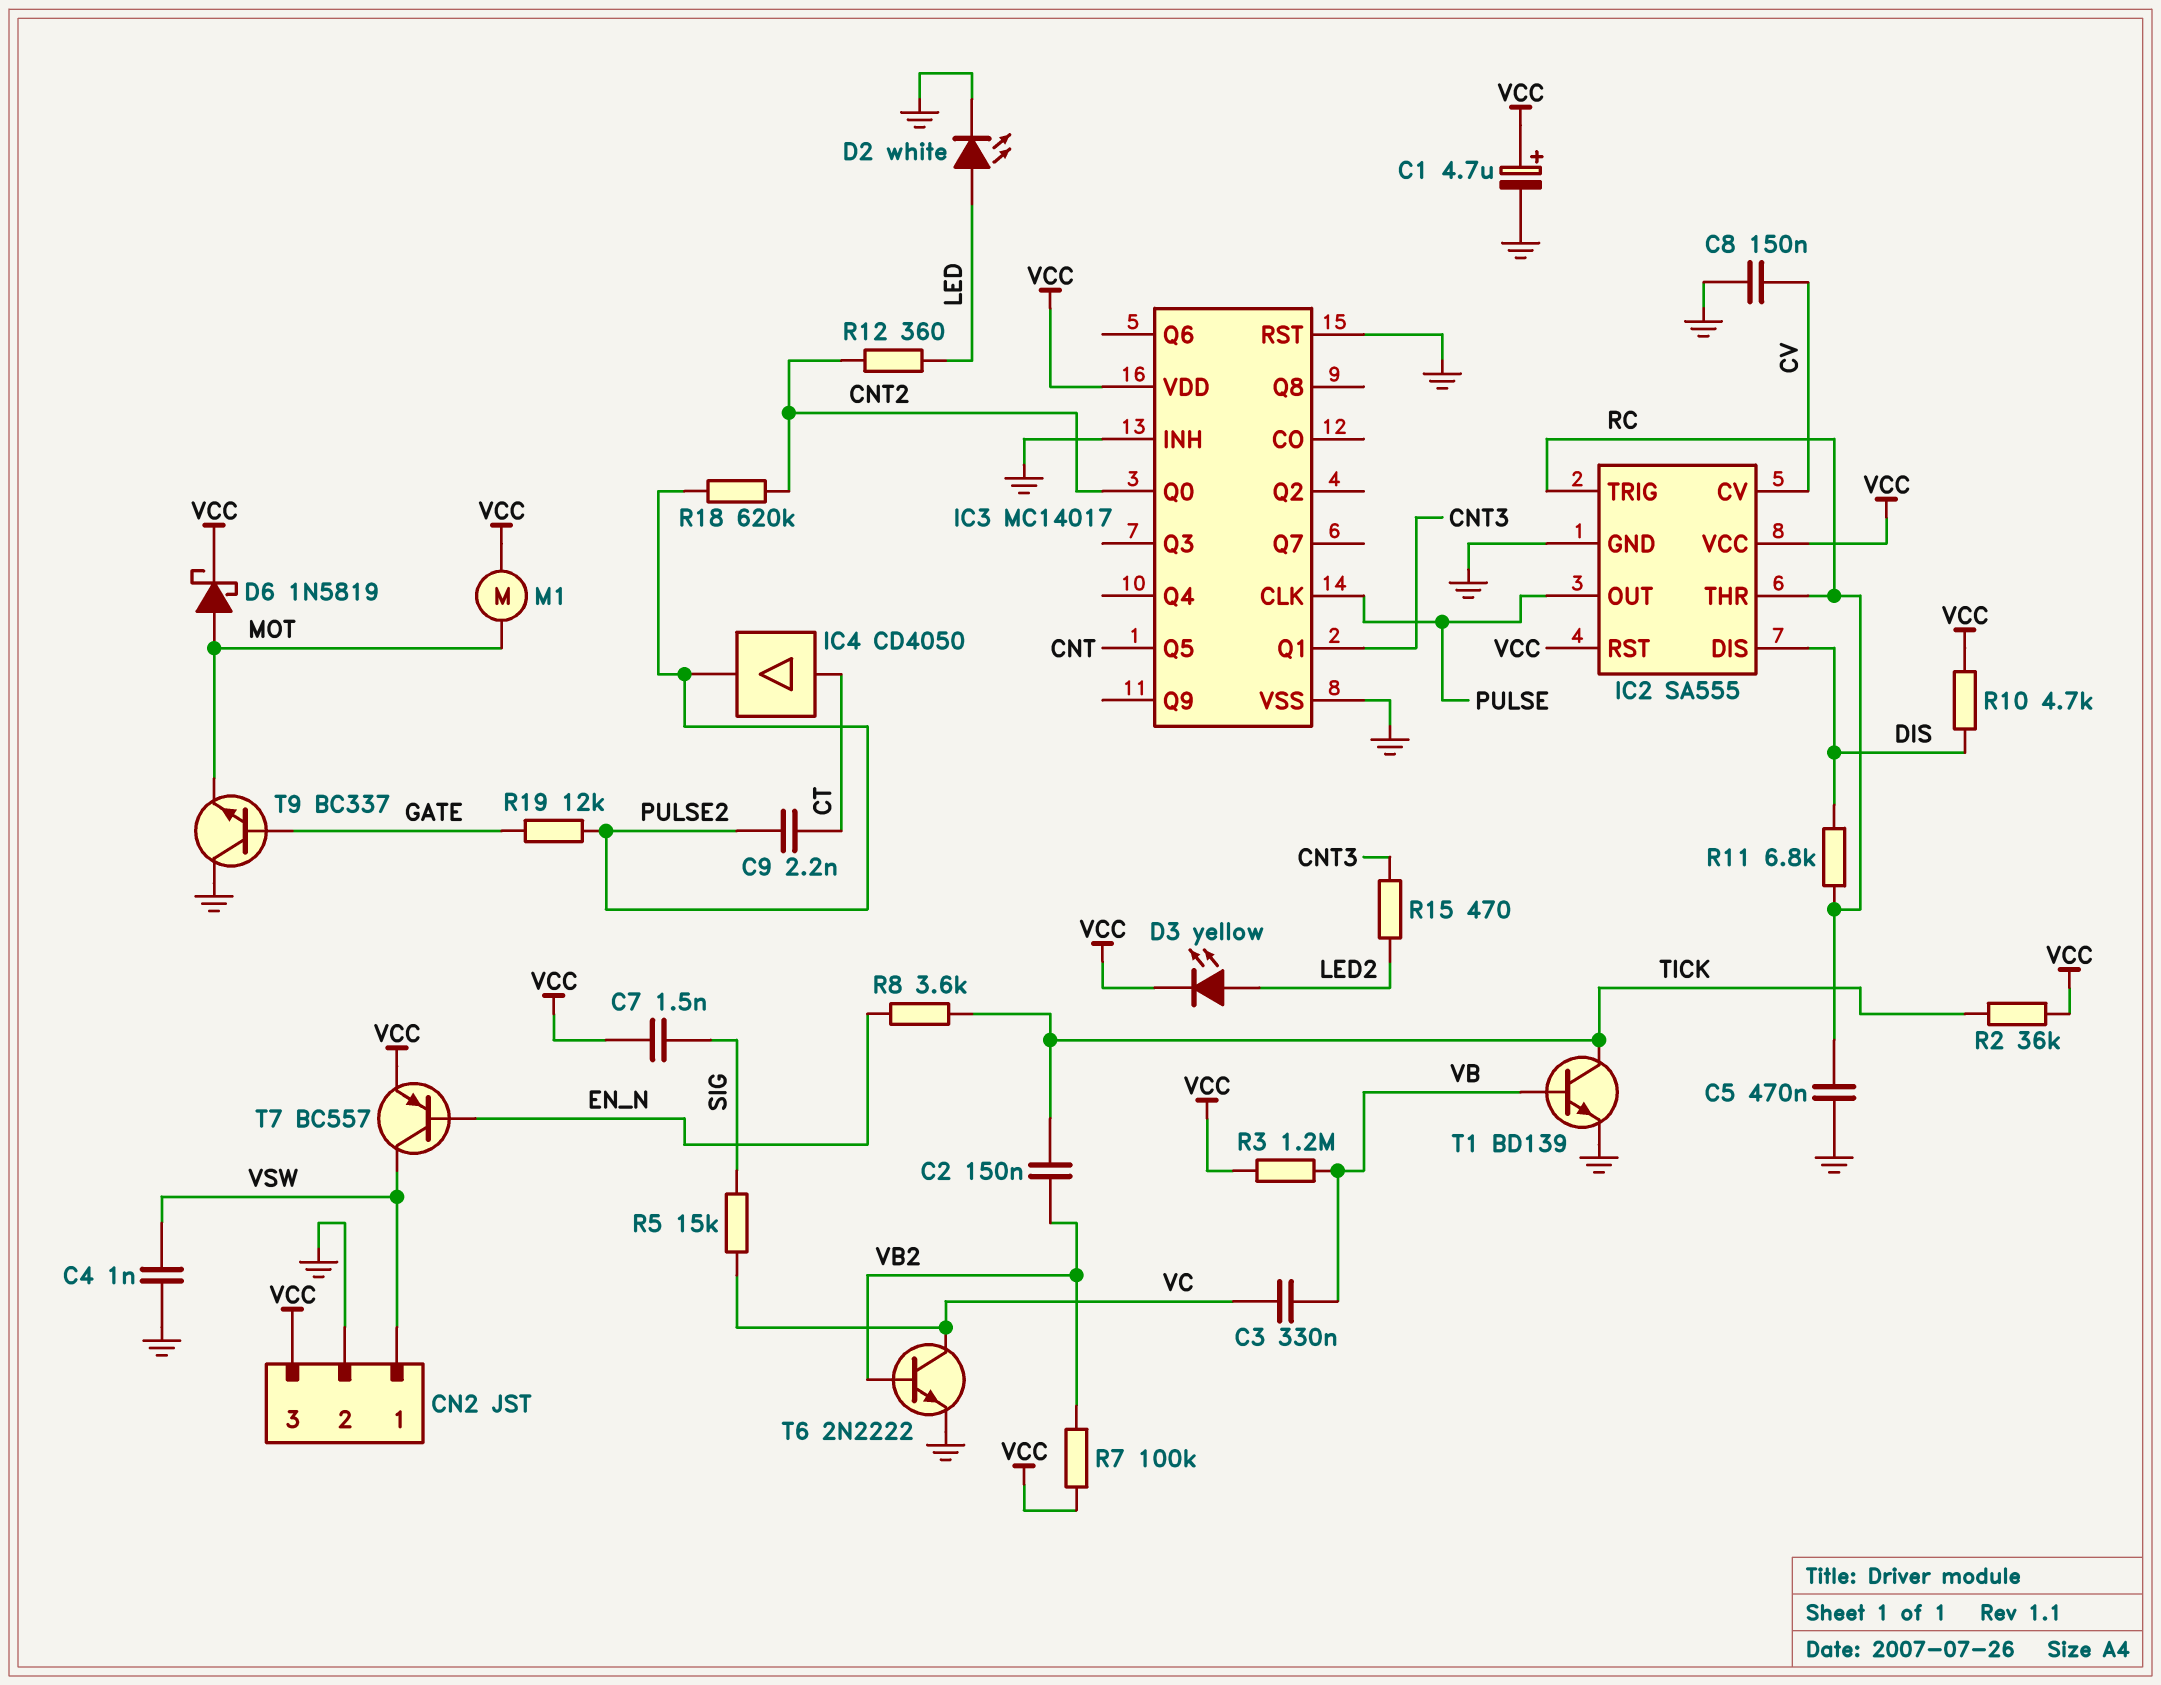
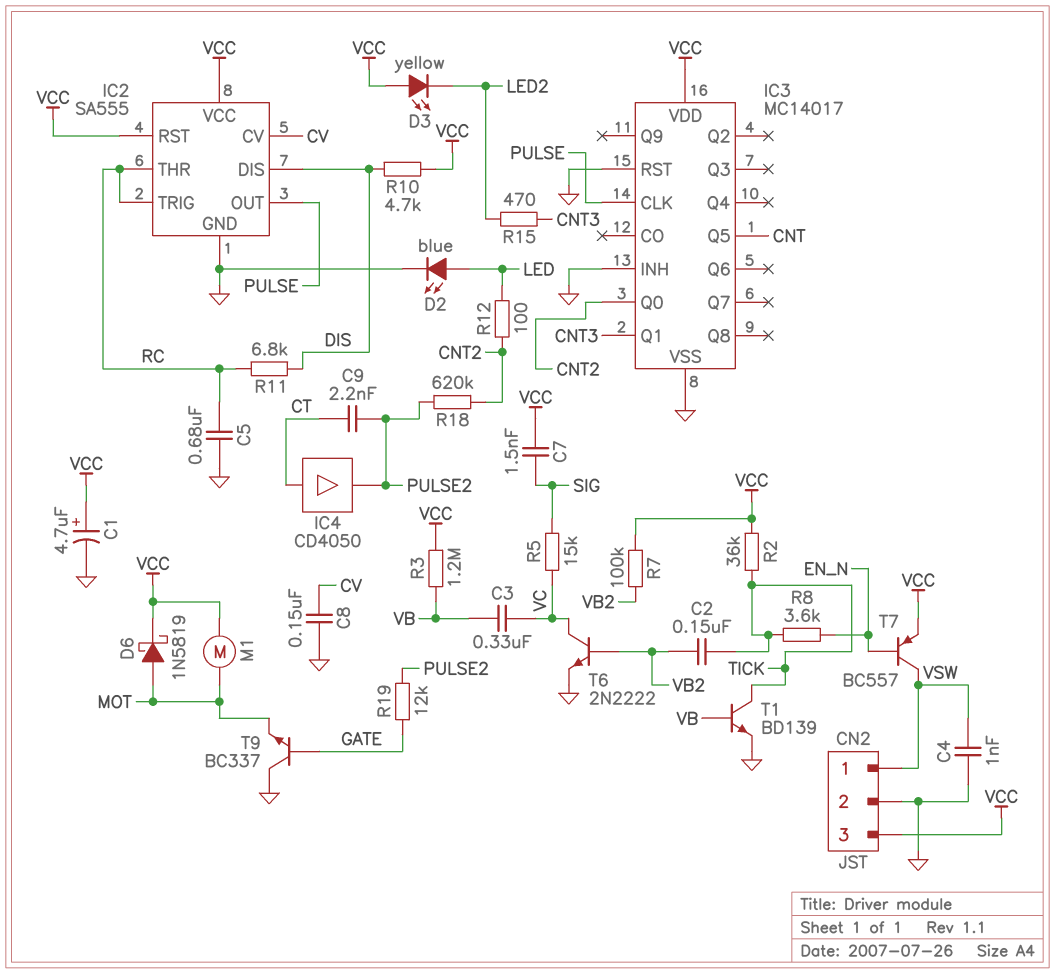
C5: 470nF (GND, RC) -> 680nF (GND, RC)
D2: LED white (A LED, K GND) -> LED blue (A LED, K GND)
D3: LED yellow (A LED2, K VCC) -> LED yellow (A VCC, K LED2)
R12: 360 (CNT2, LED) -> 100 (CNT2, LED)

